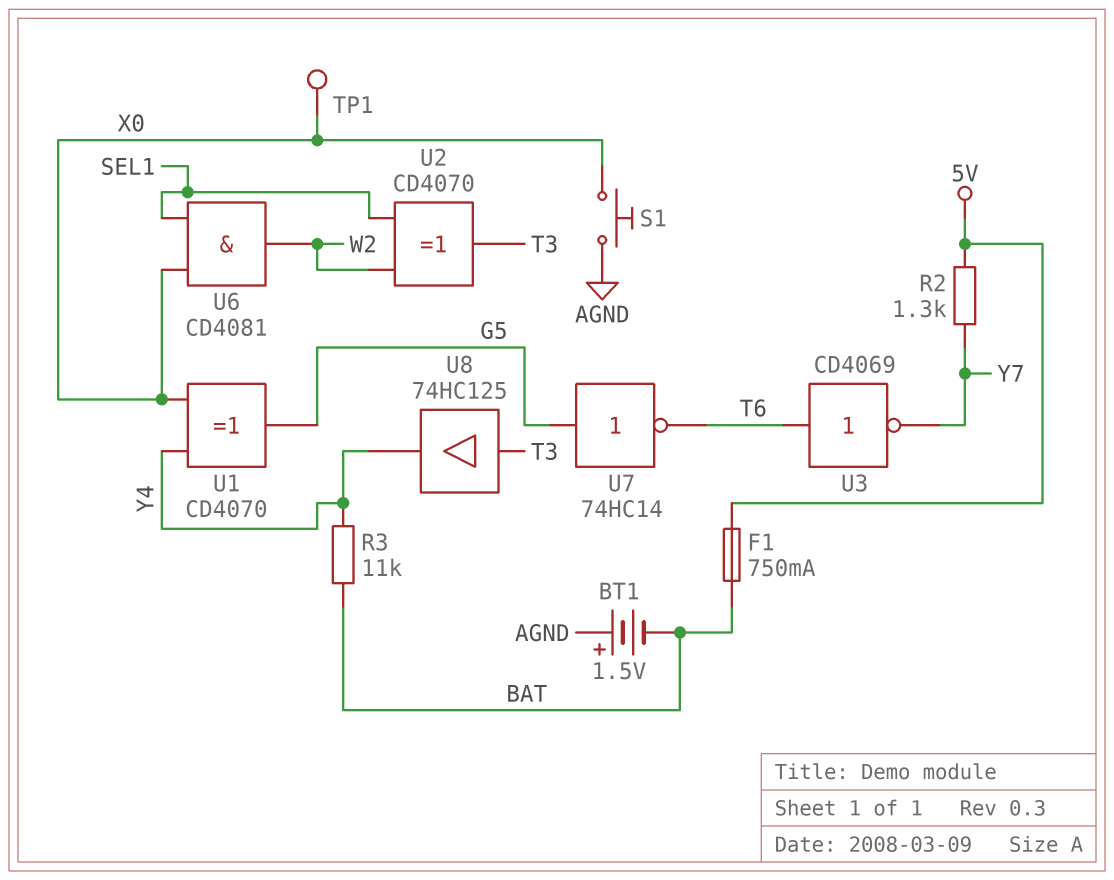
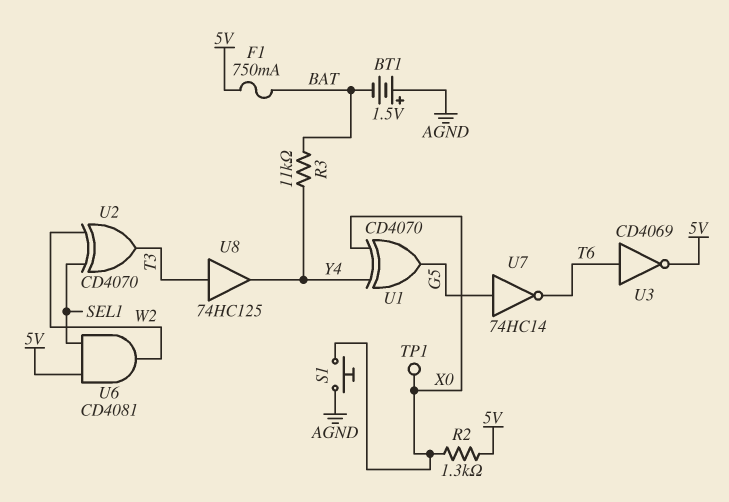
R2: 1.3k (5V, Y7) -> 1.3k (5V, X0)
U3: NOT CD4069 (in T6, out Y7) -> NOT CD4069 (in T6, out 5V)
U6: AND CD4081 (in SEL1, in X0, out W2) -> AND CD4081 (in 5V, in SEL1, out W2)

